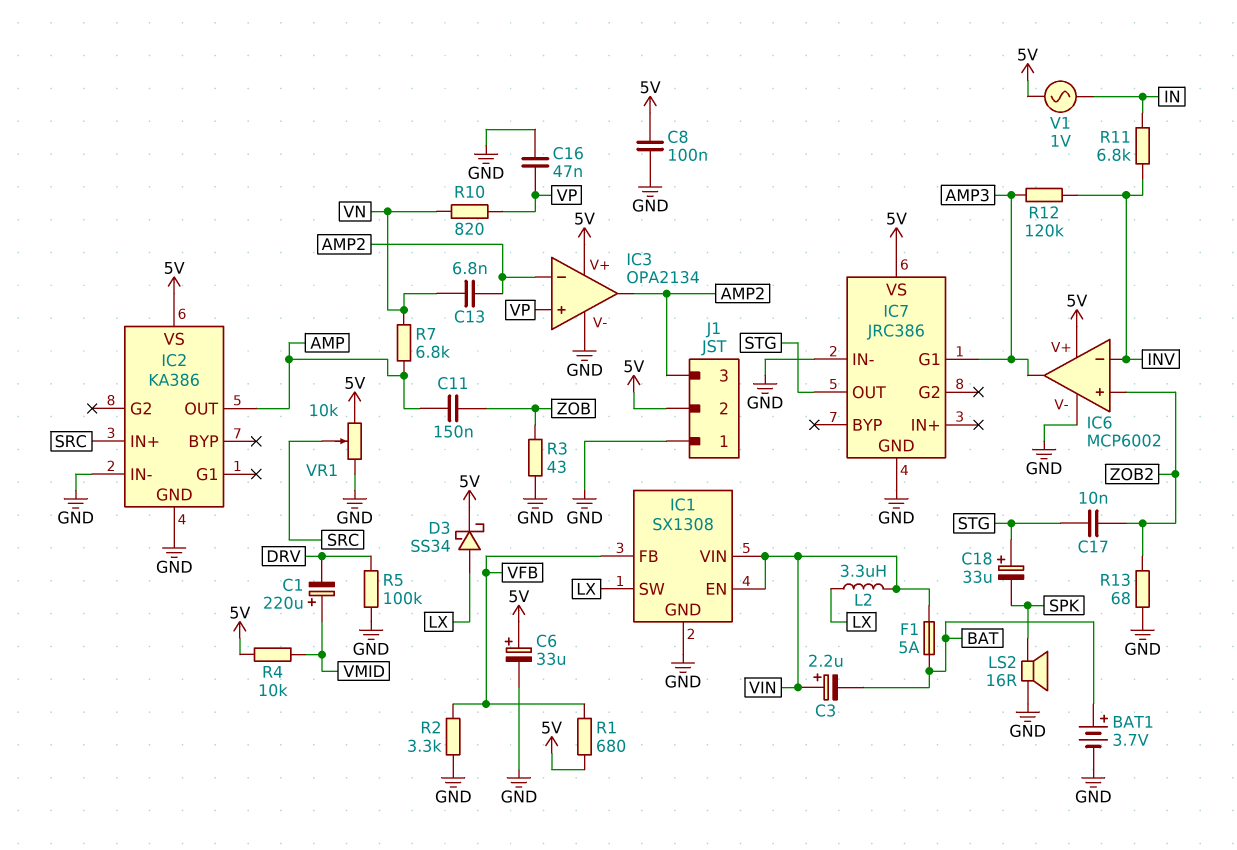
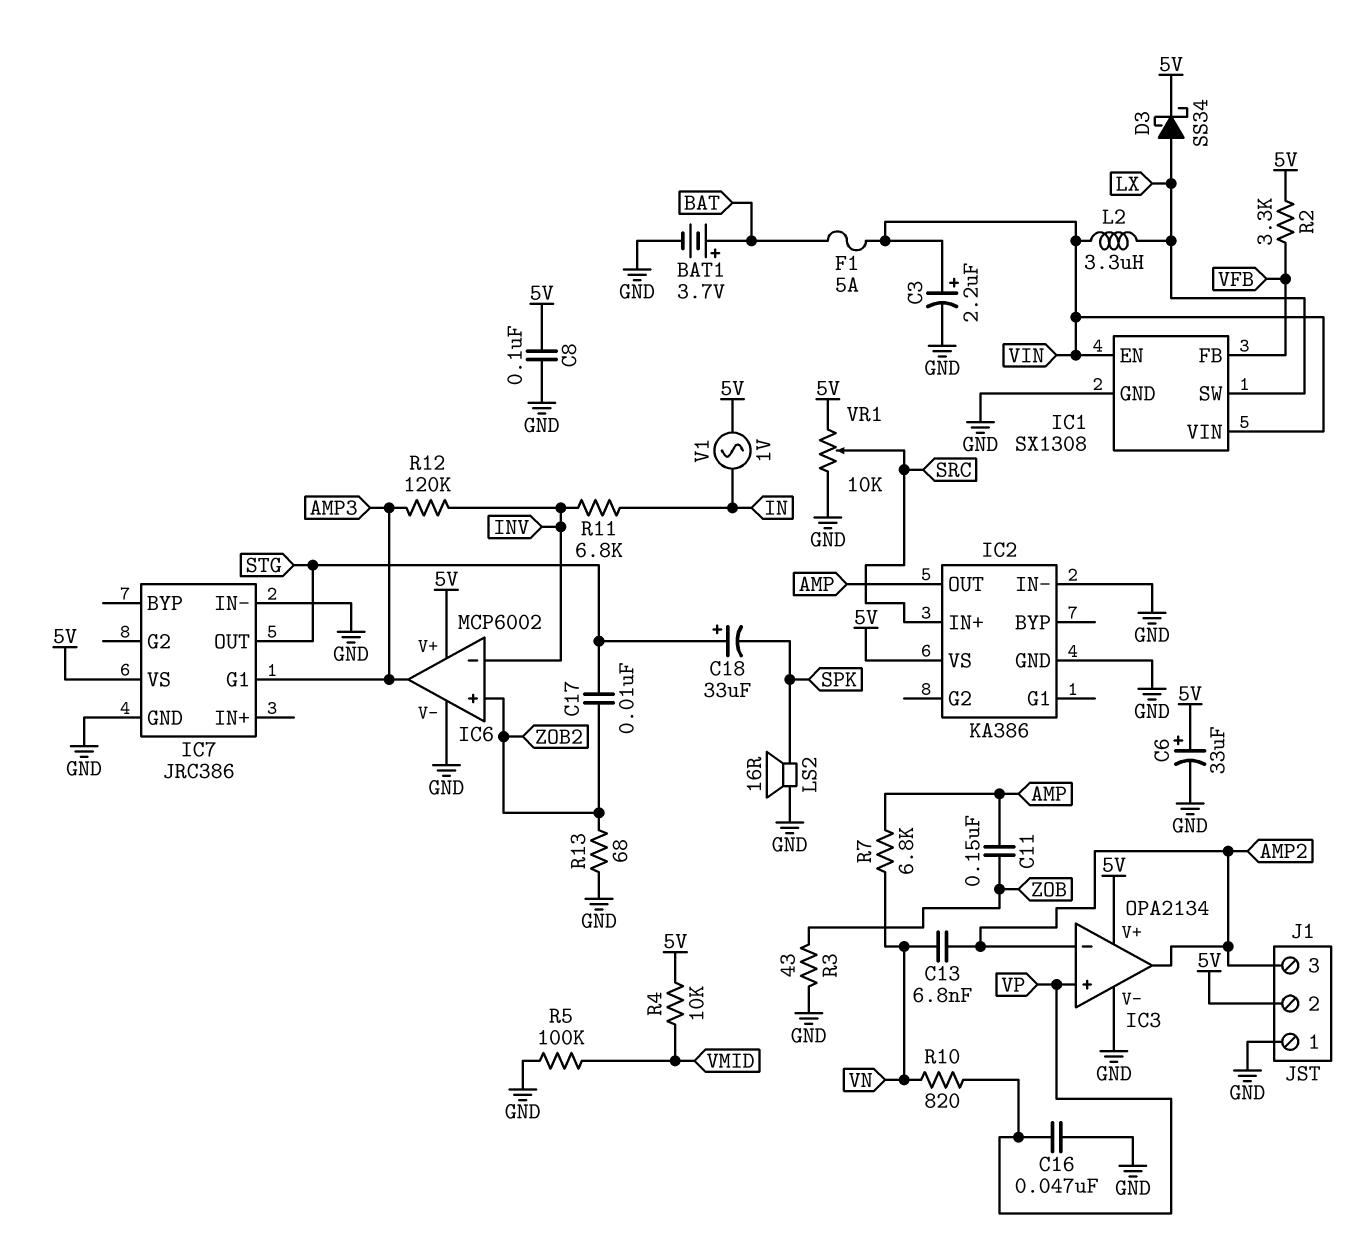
C1: 220uF (plus VMID, minus DRV) -> none
C3: 2.2uF (plus VIN, minus BAT) -> 2.2uF (plus VIN, minus GND)
R1: 680 (5V, VFB) -> none
R2: 3.3k (GND, VFB) -> 3.3k (5V, VFB)
R5: 100k (DRV, GND) -> 100k (GND, VMID)

